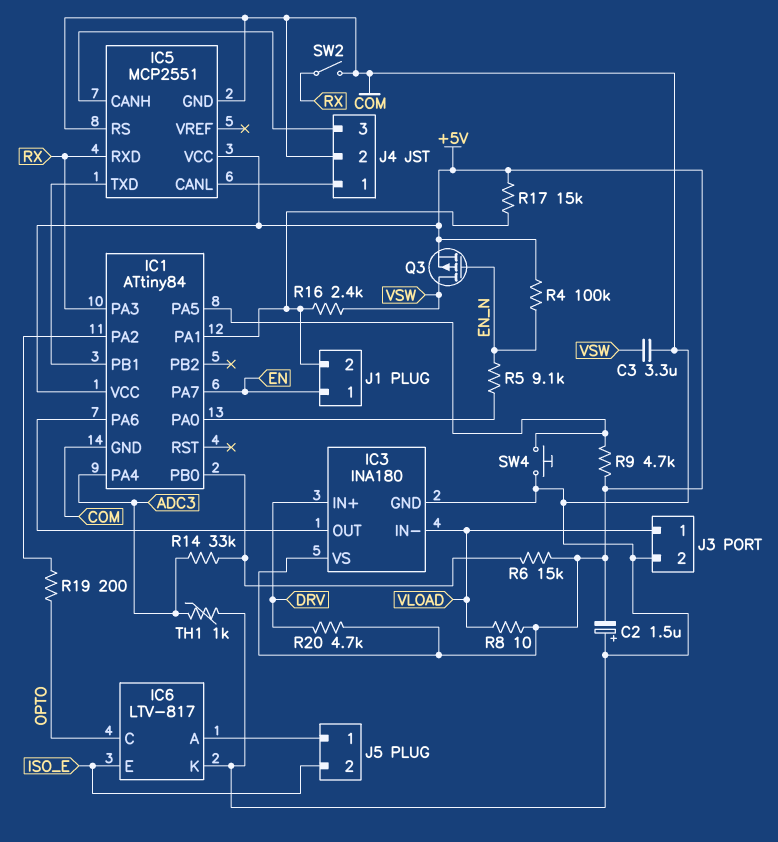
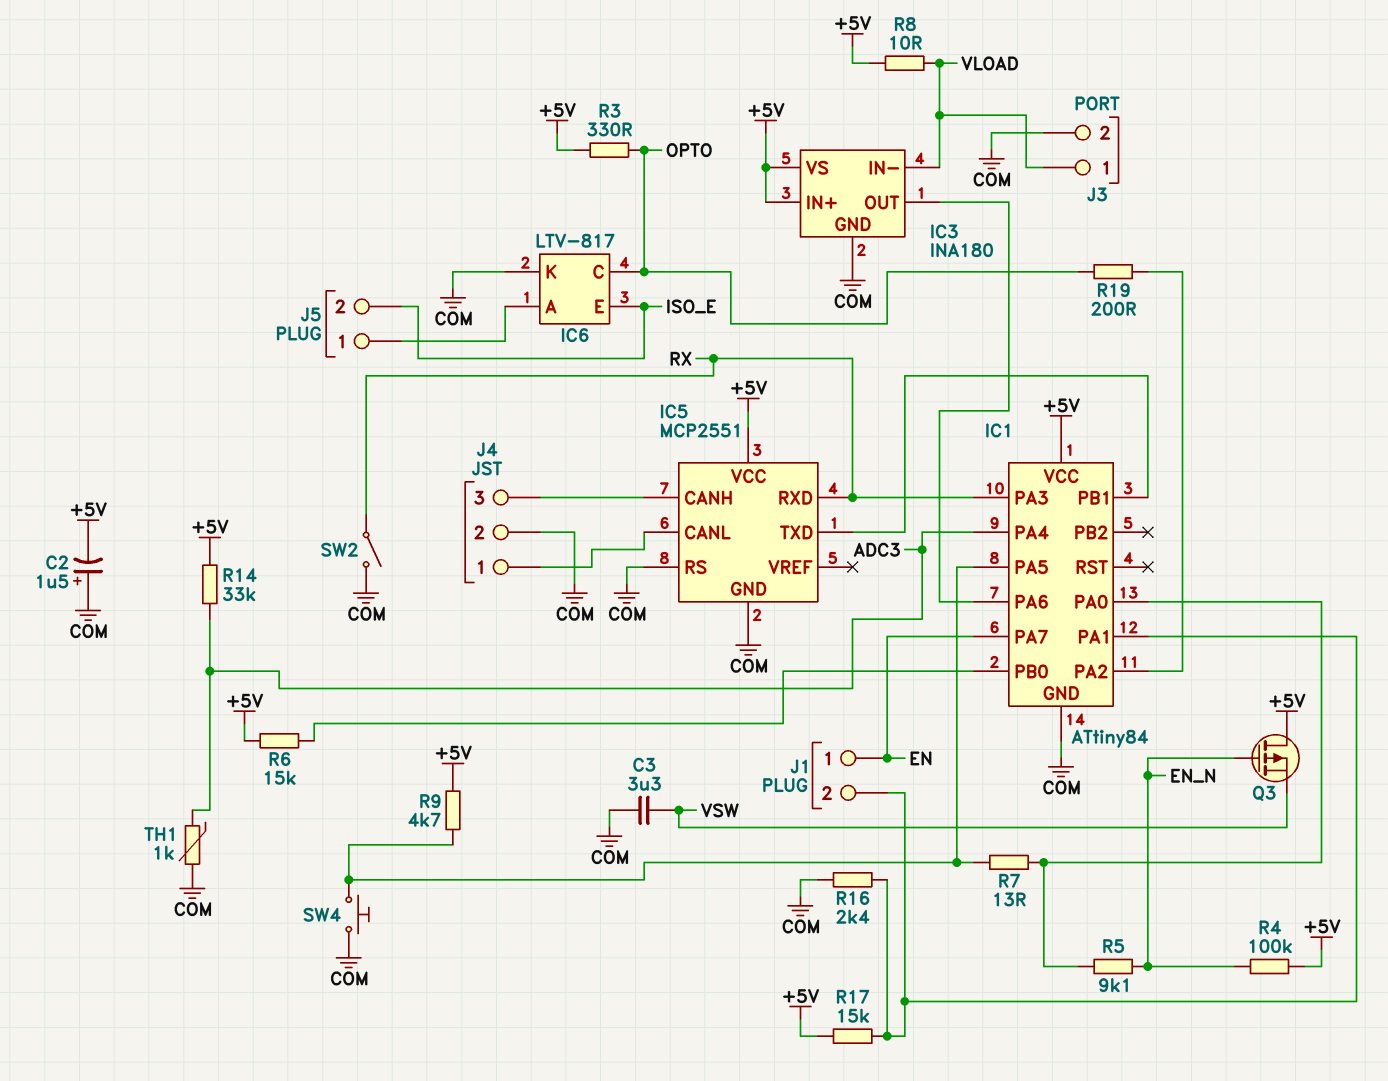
IC3 pin IN+: DRV -> +5V
Q3: PMOS (G EN_N, D VSW, S +5V) -> PMOS (G EN_N, D +5V, S VSW)
R3: none -> 330 (+5V, OPTO)
R7: none -> 13 (IC1/PA0, IC1/PA5)
R14: 33k (ADC3, IC1/PB0) -> 33k (+5V, ADC3)
R16: 2.4k (IC1/PA1, VSW) -> 2.4k (COM, IC1/PA1)
R20: 4.7k (+5V, DRV) -> none

